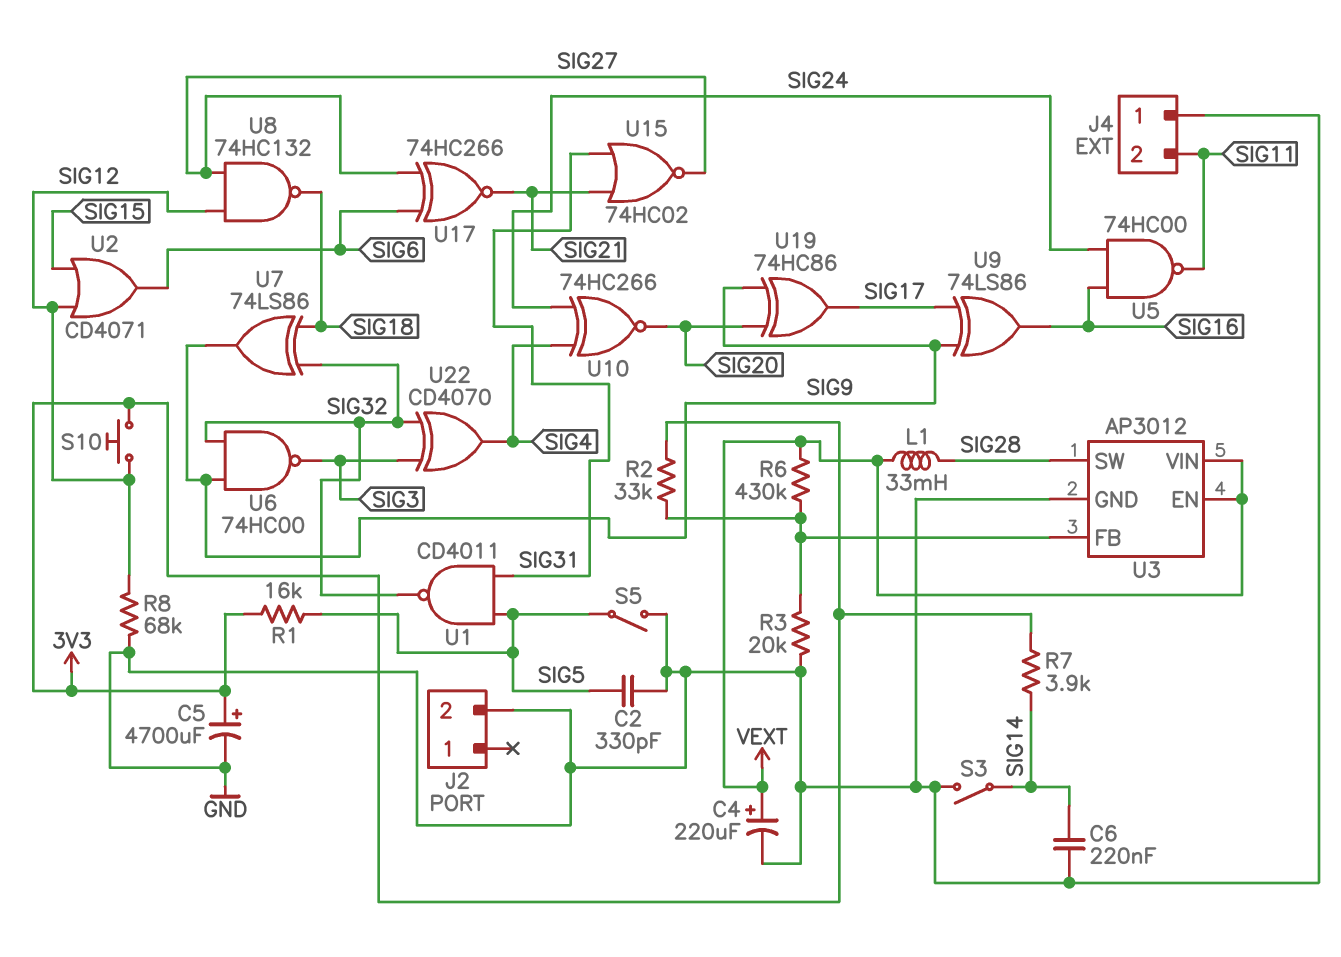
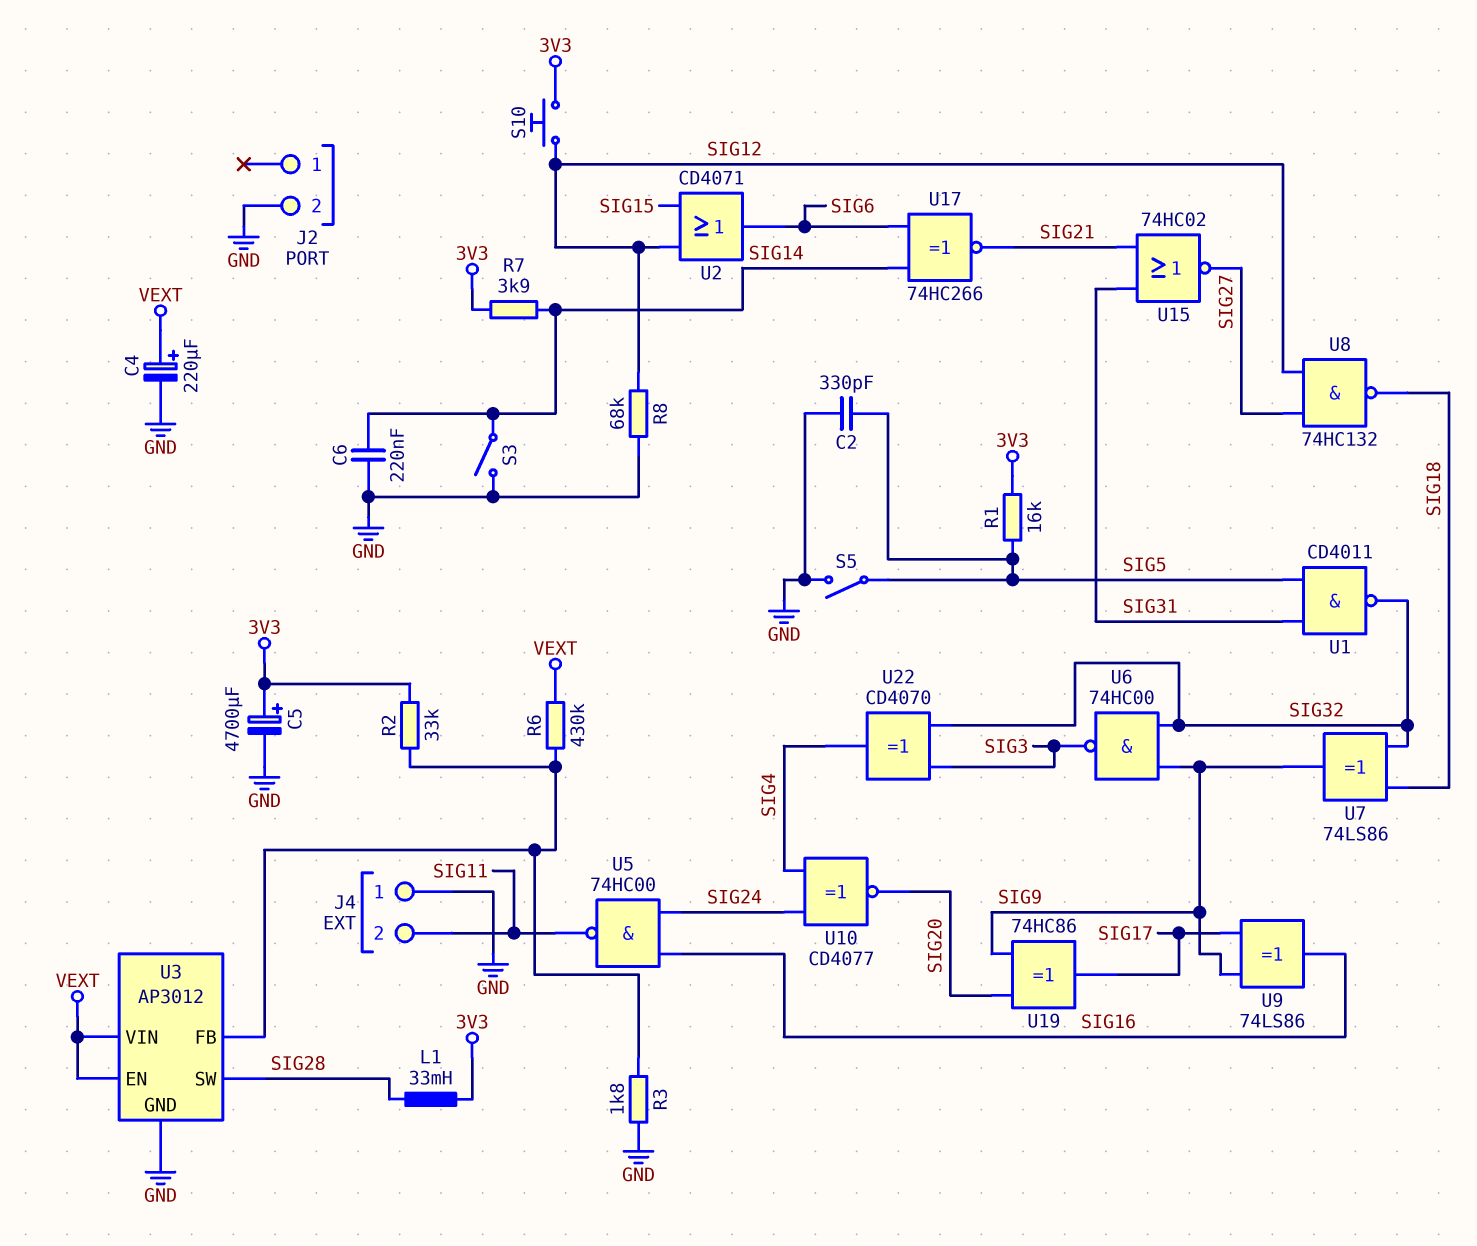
L1: 33mH (SIG28, VEXT) -> 33mH (3V3, SIG28)
R3: 20k (GND, U3/FB) -> 1.8k (GND, U3/FB)
U10: XNOR 74HC266 (in SIG4, in SIG24, out SIG20) -> XNOR CD4077 (in SIG4, in SIG24, out SIG20)
U17: XNOR 74HC266 (in SIG6, in SIG27, out SIG21) -> XNOR 74HC266 (in SIG6, in SIG14, out SIG21)

